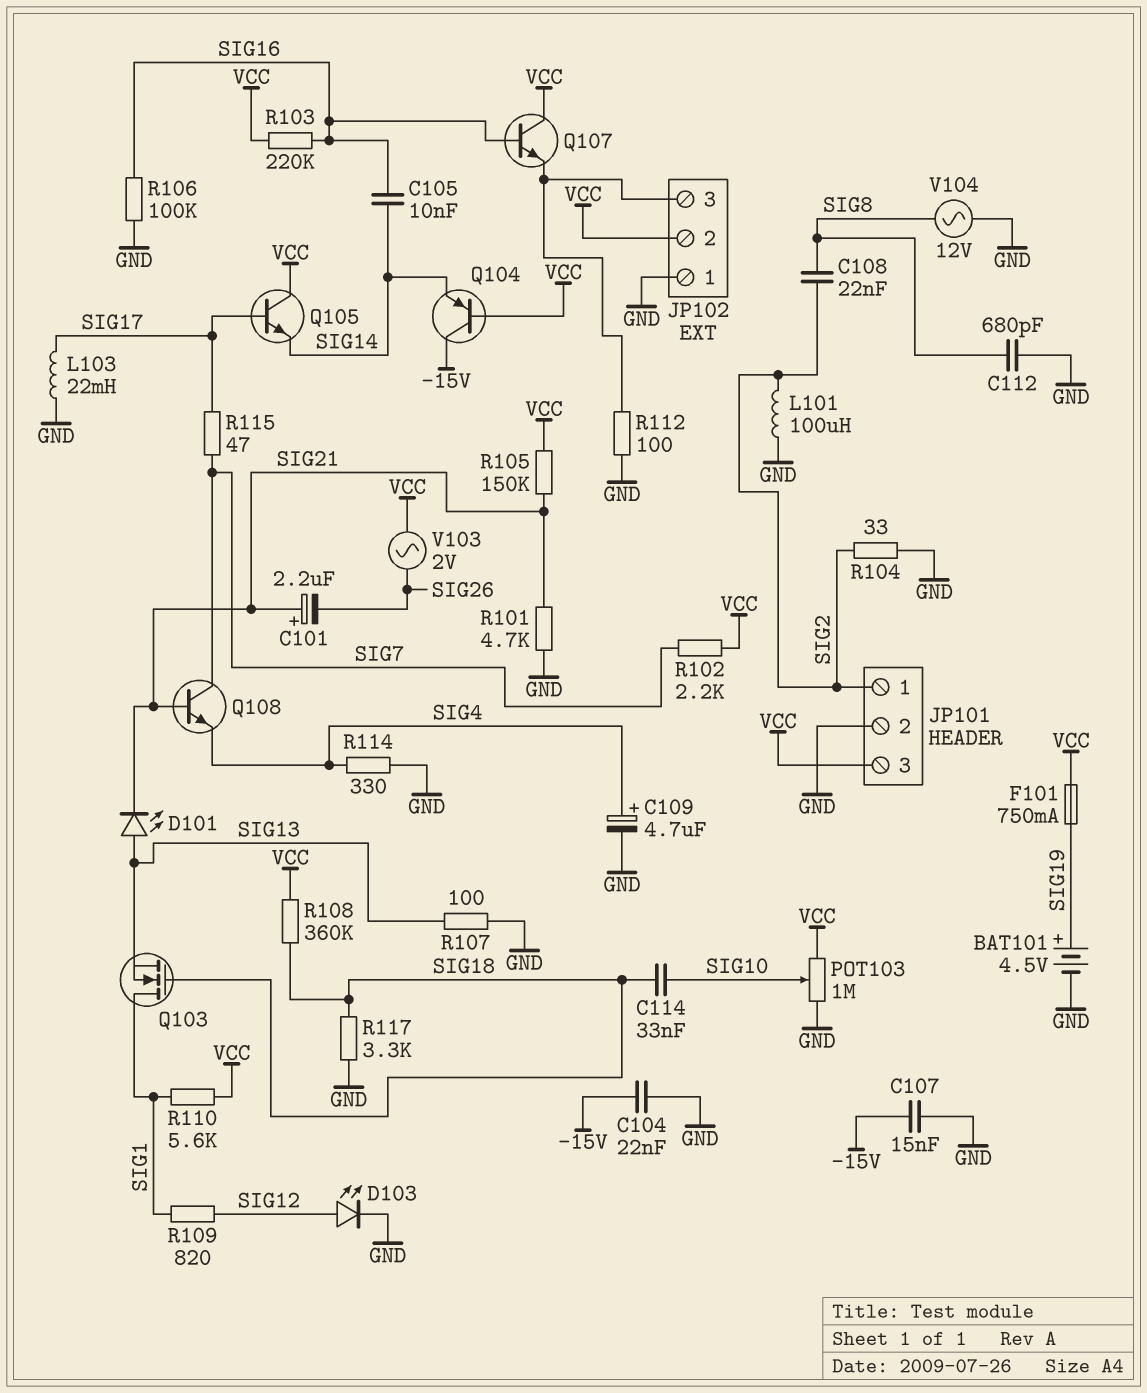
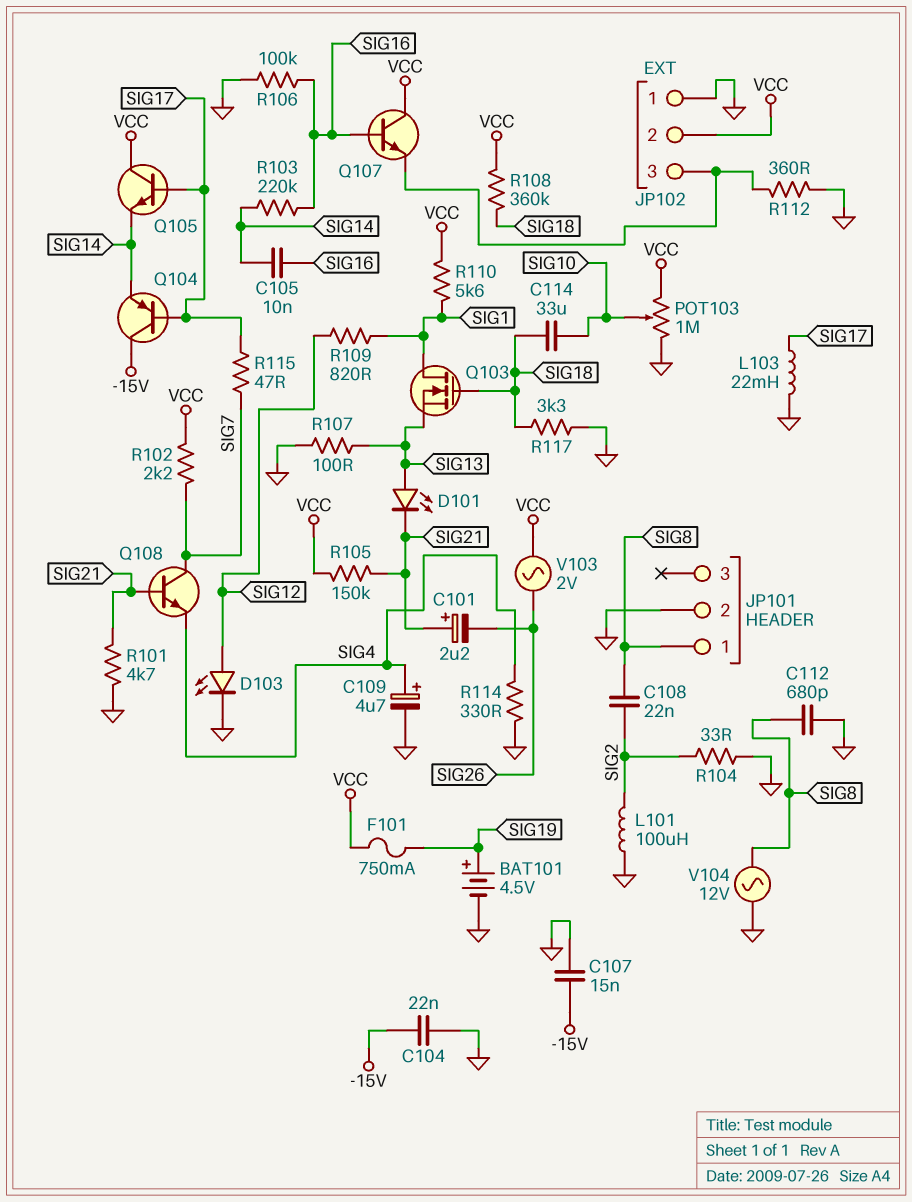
C114: 33nF (SIG10, SIG18) -> 33uF (SIG10, SIG18)
JP101 pin 1: SIG2 -> SIG8
JP101 pin 3: VCC -> none
Q104: PNP (B VCC, C -15V, E SIG14) -> PNP (B SIG17, C -15V, E SIG14)
R103: 220k (SIG16, VCC) -> 220k (SIG14, SIG16)
R112: 100 (GND, JP102/3) -> 360 (GND, JP102/3)

